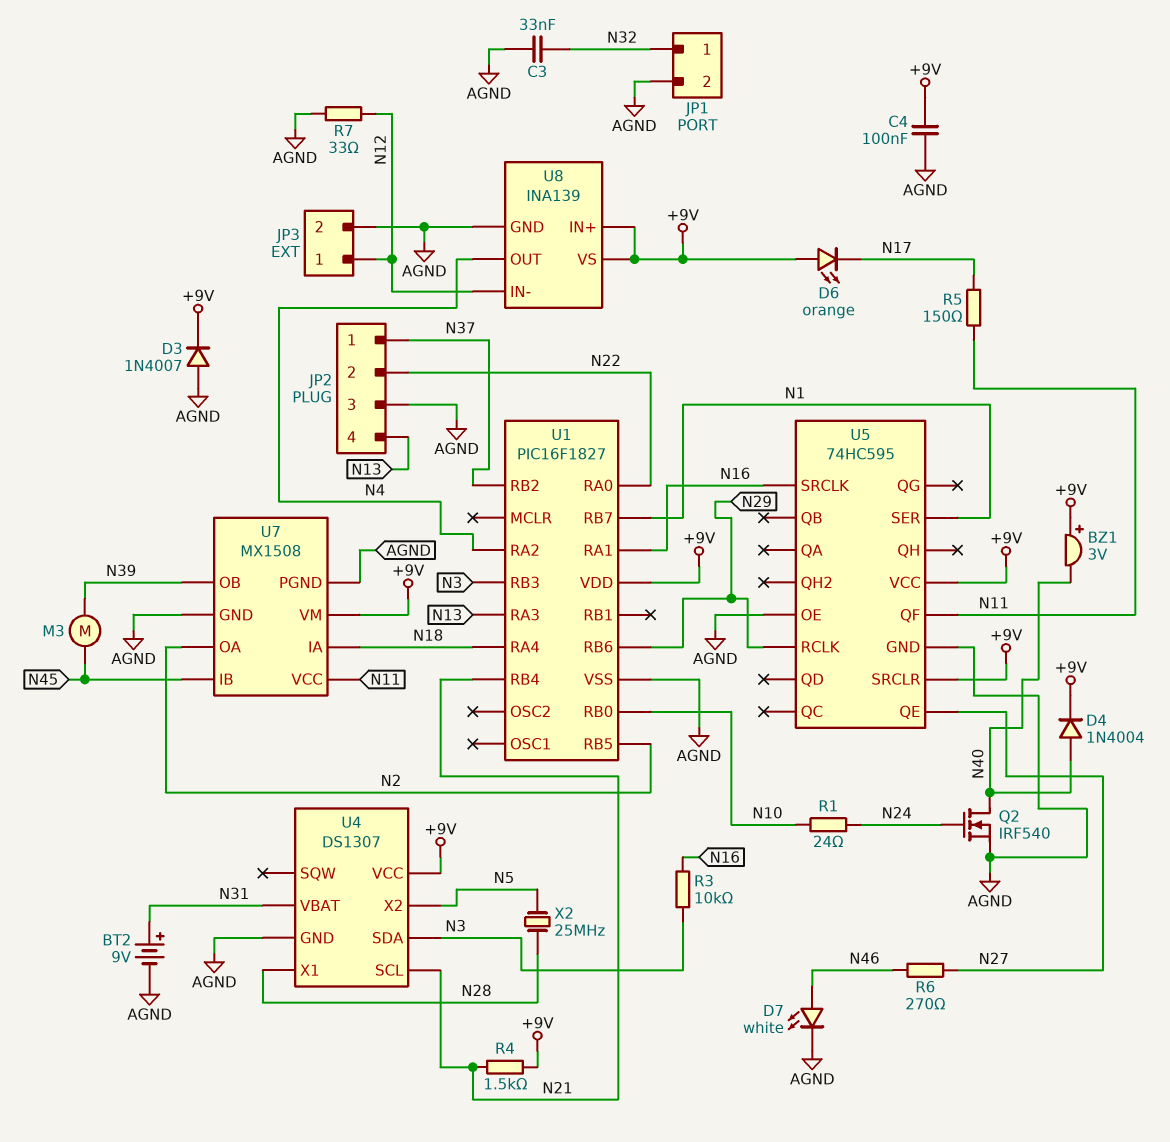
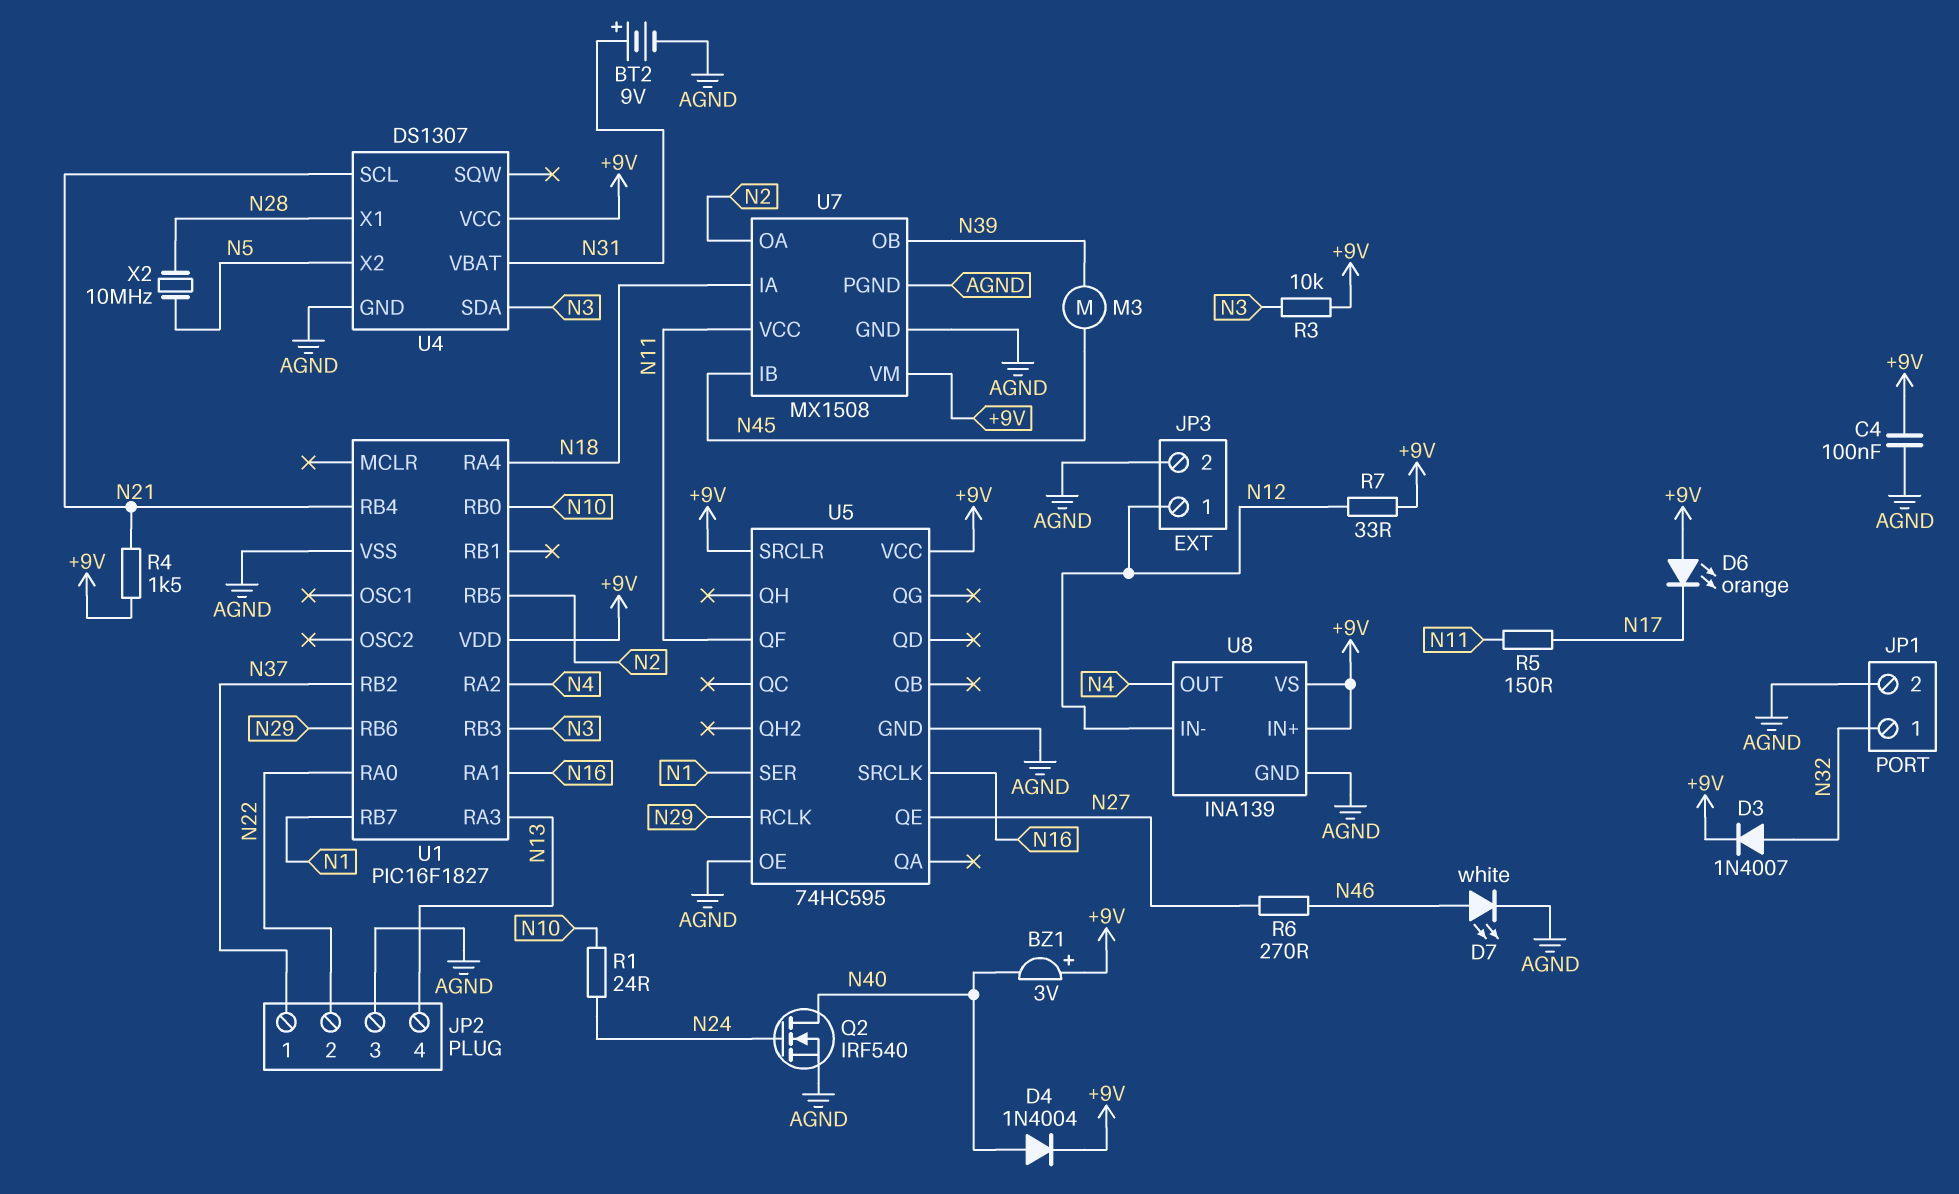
C3: 33nF (AGND, N32) -> none
D3: diode 1N4007 (A AGND, K +9V) -> diode 1N4007 (A N32, K +9V)
R3: 10k (N3, N16) -> 10k (+9V, N3)
R7: 33 (AGND, N12) -> 33 (+9V, N12)
X2: 25MHz (N5, N28) -> 10MHz (N5, N28)

